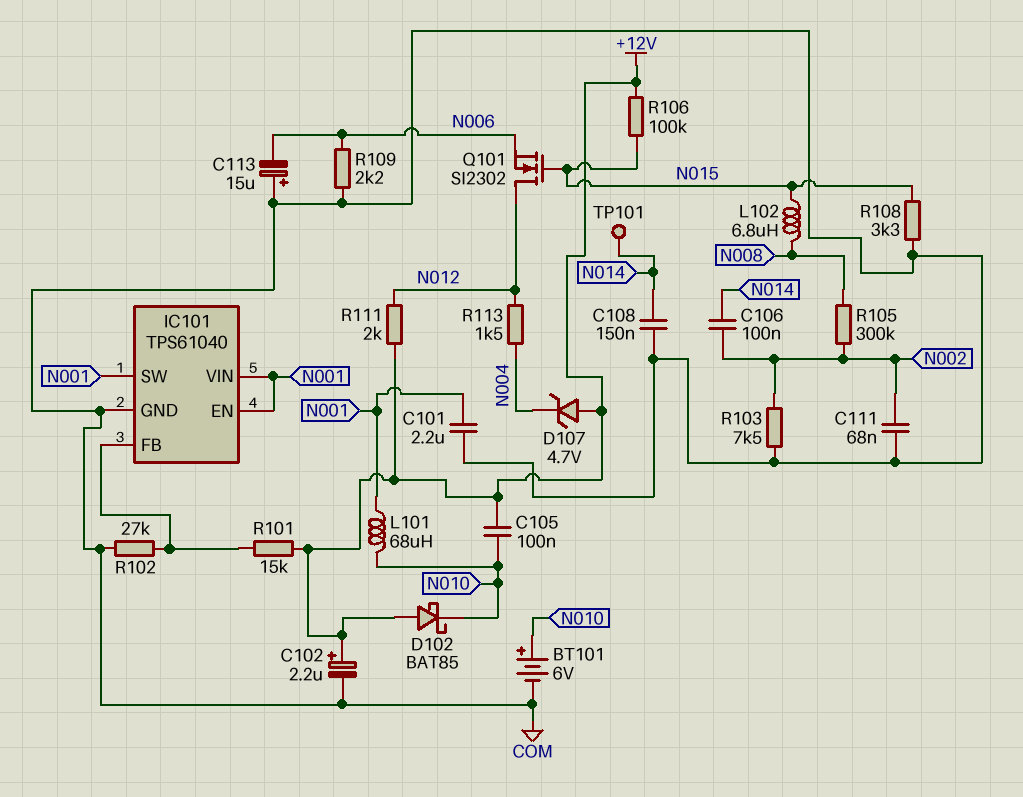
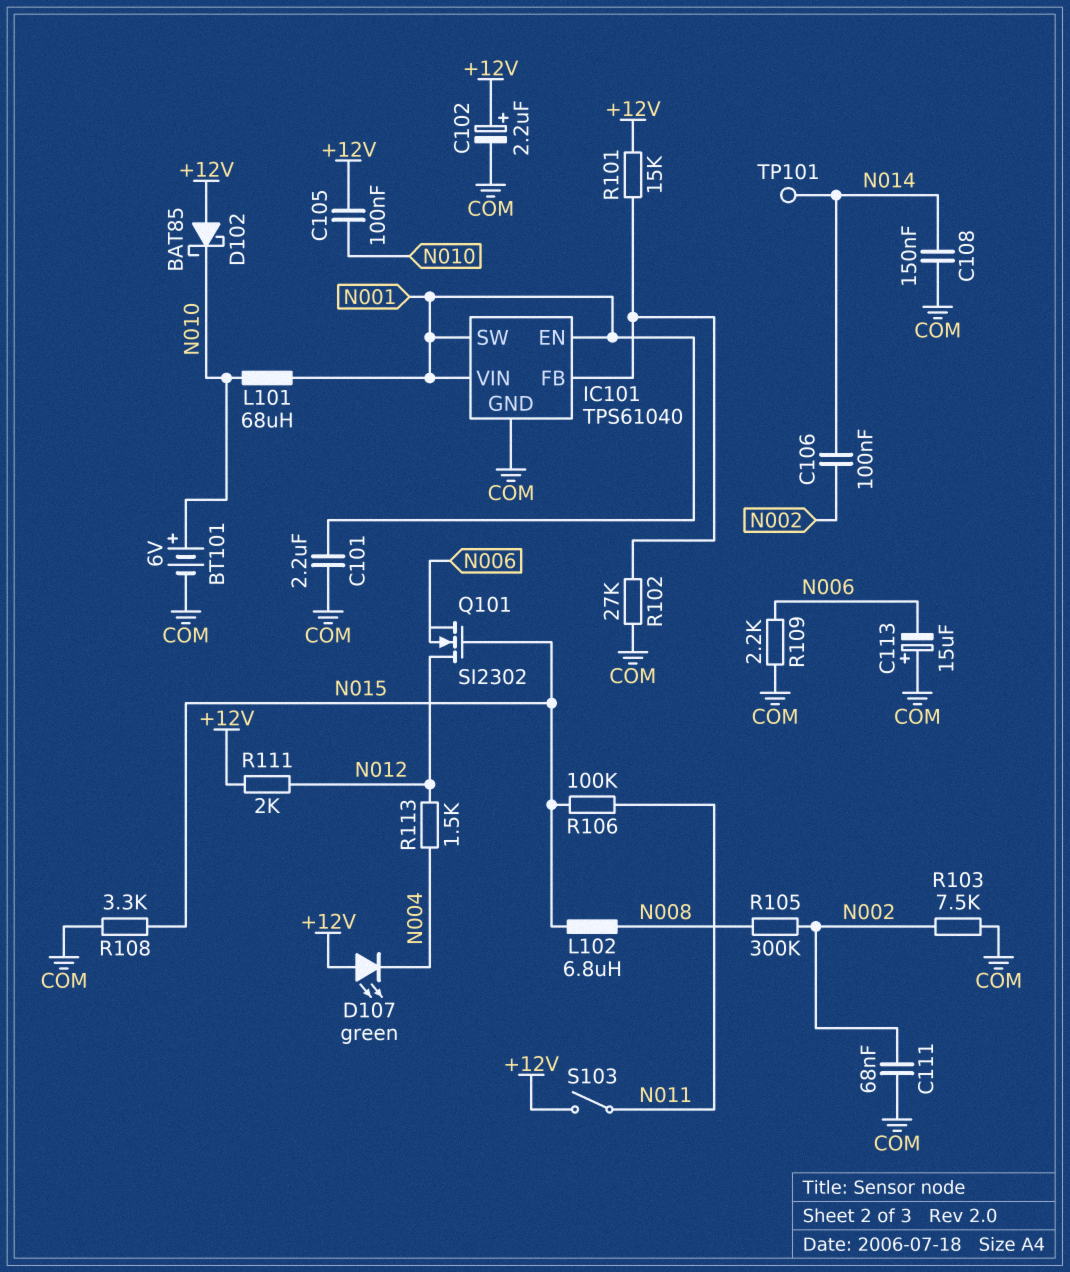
D107: zener 4.7V (A +12V, K N004) -> LED green (A +12V, K N004)
R106: 100k (+12V, N015) -> 100k (N011, N015)
S103: none -> switch (+12V, N011)

